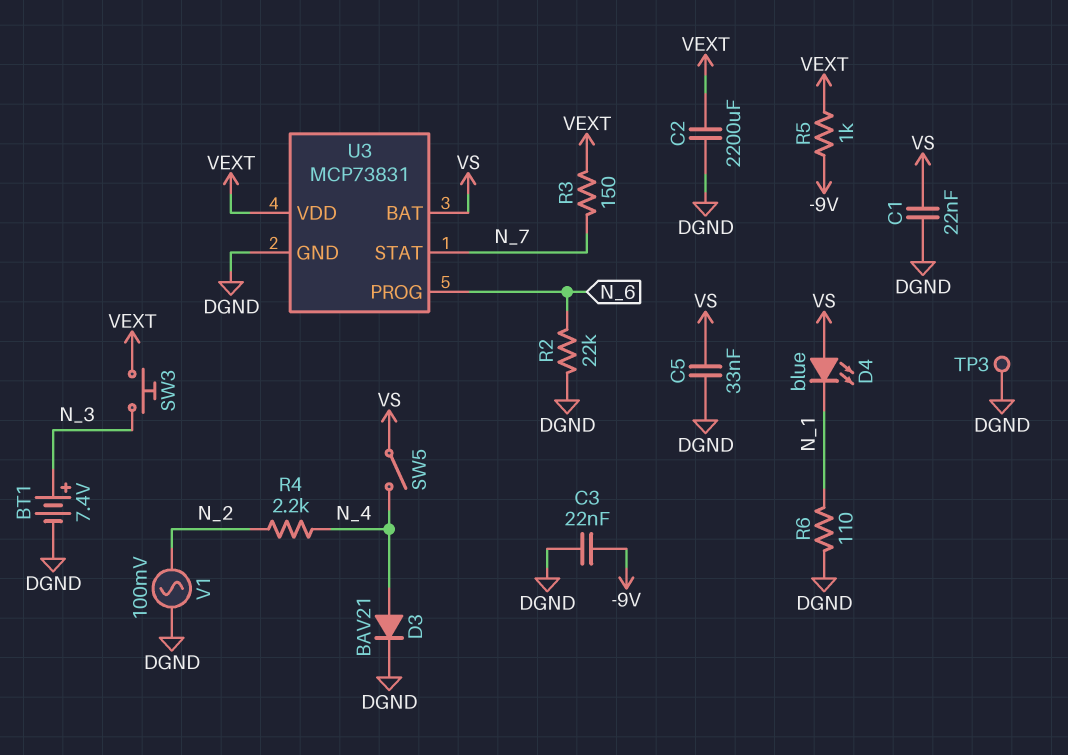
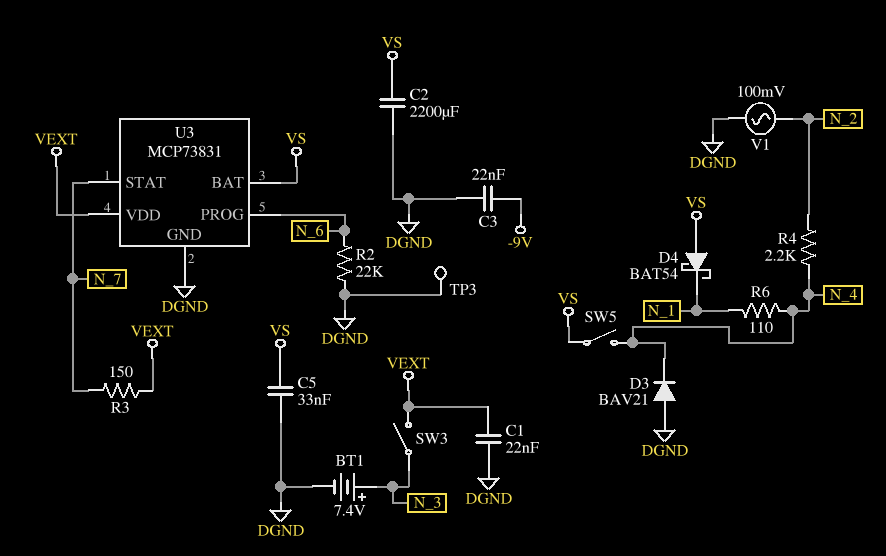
C1: 22nF (DGND, VS) -> 22nF (DGND, VEXT)
C2: 2200uF (DGND, VEXT) -> 2200uF (DGND, VS)
D3: diode BAV21 (A N_4, K DGND) -> diode BAV21 (A DGND, K N_4)
D4: LED blue (A VS, K N_1) -> schottky BAT54 (A VS, K N_1)
R5: 1k (-9V, VEXT) -> none
R6: 110 (DGND, N_1) -> 110 (N_1, N_4)
SW3: button (N_3, VEXT) -> switch (N_3, VEXT)

